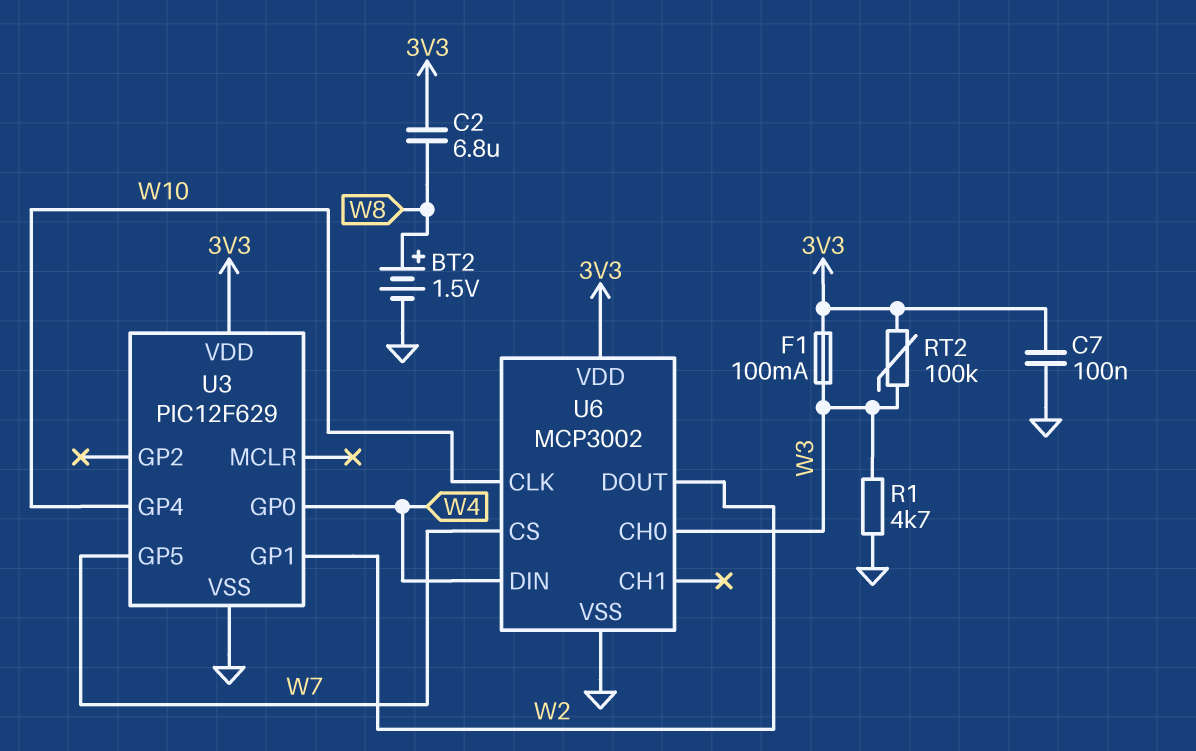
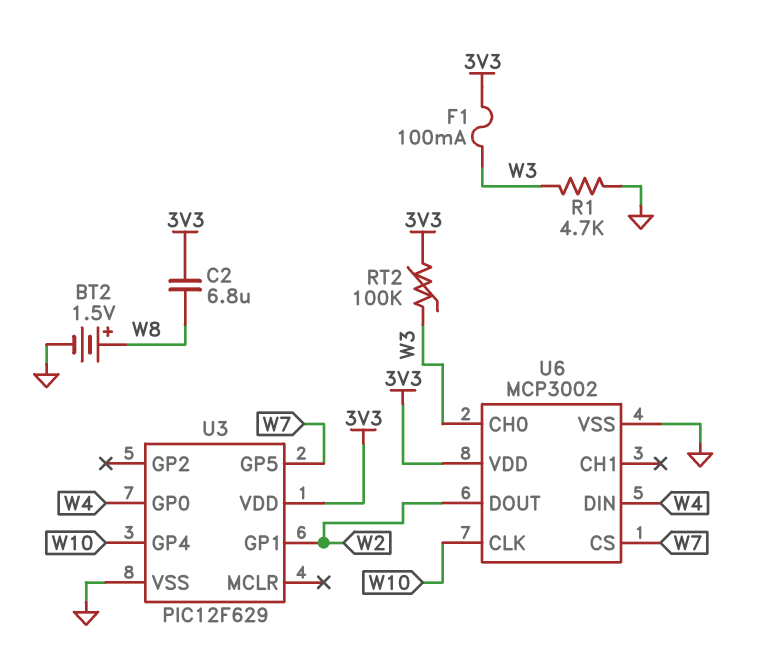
C7: 100nF (3V3, GND) -> none

